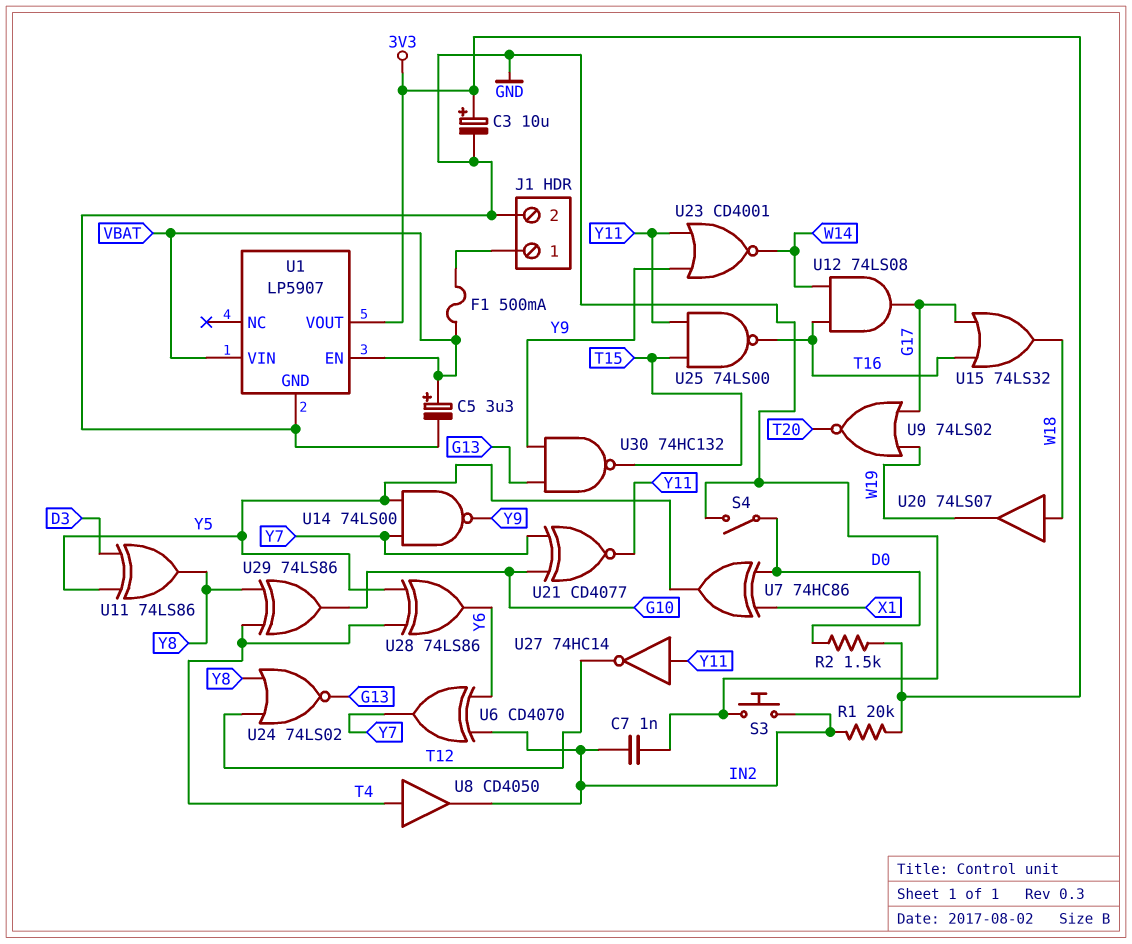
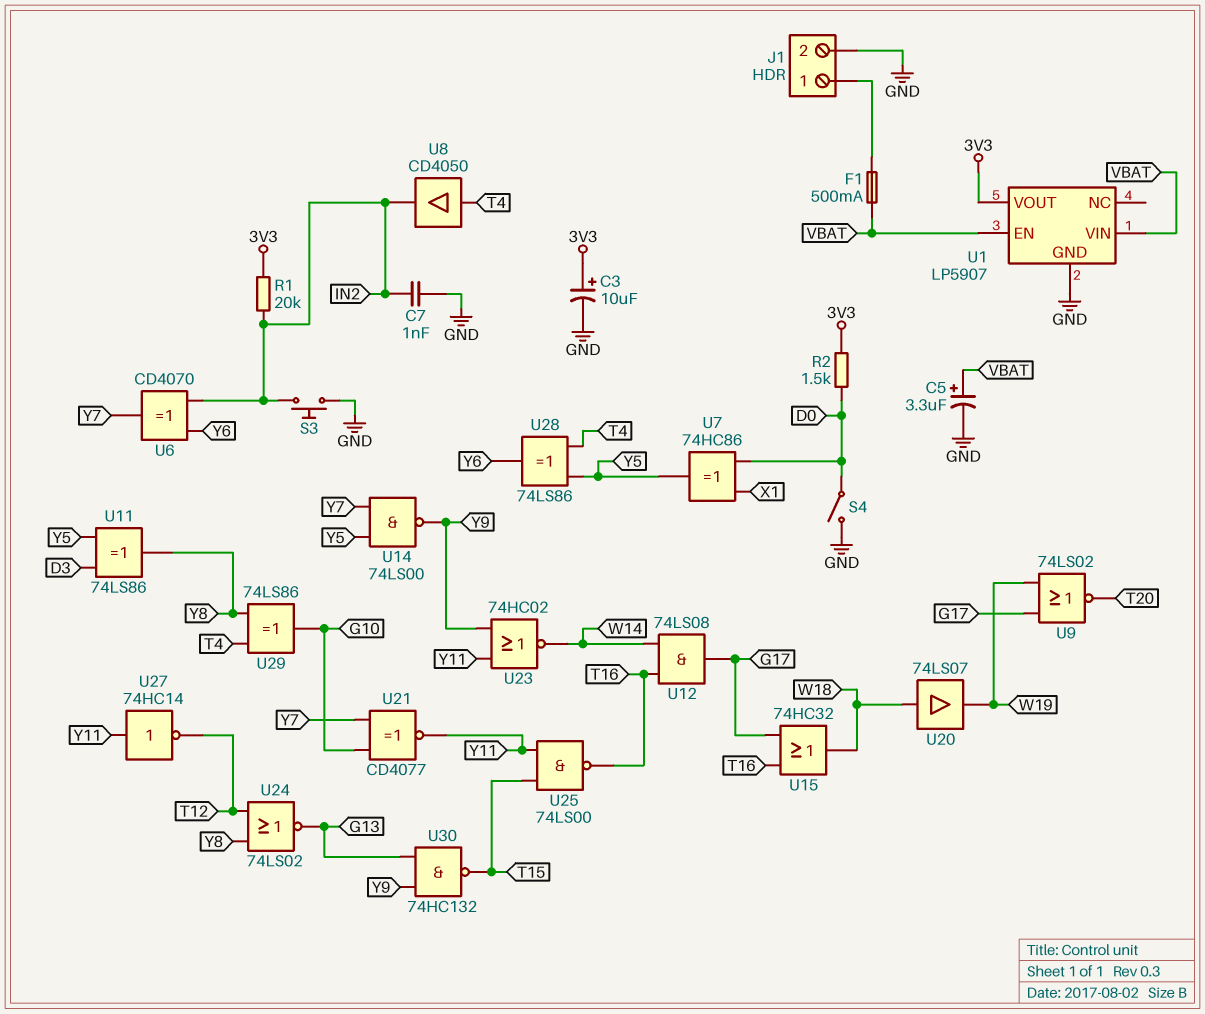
U15: OR 74LS32 (in G17, in T16, out W18) -> OR 74HC32 (in G17, in T16, out W18)
U23: NOR CD4001 (in Y9, in Y11, out W14) -> NOR 74HC02 (in Y9, in Y11, out W14)

